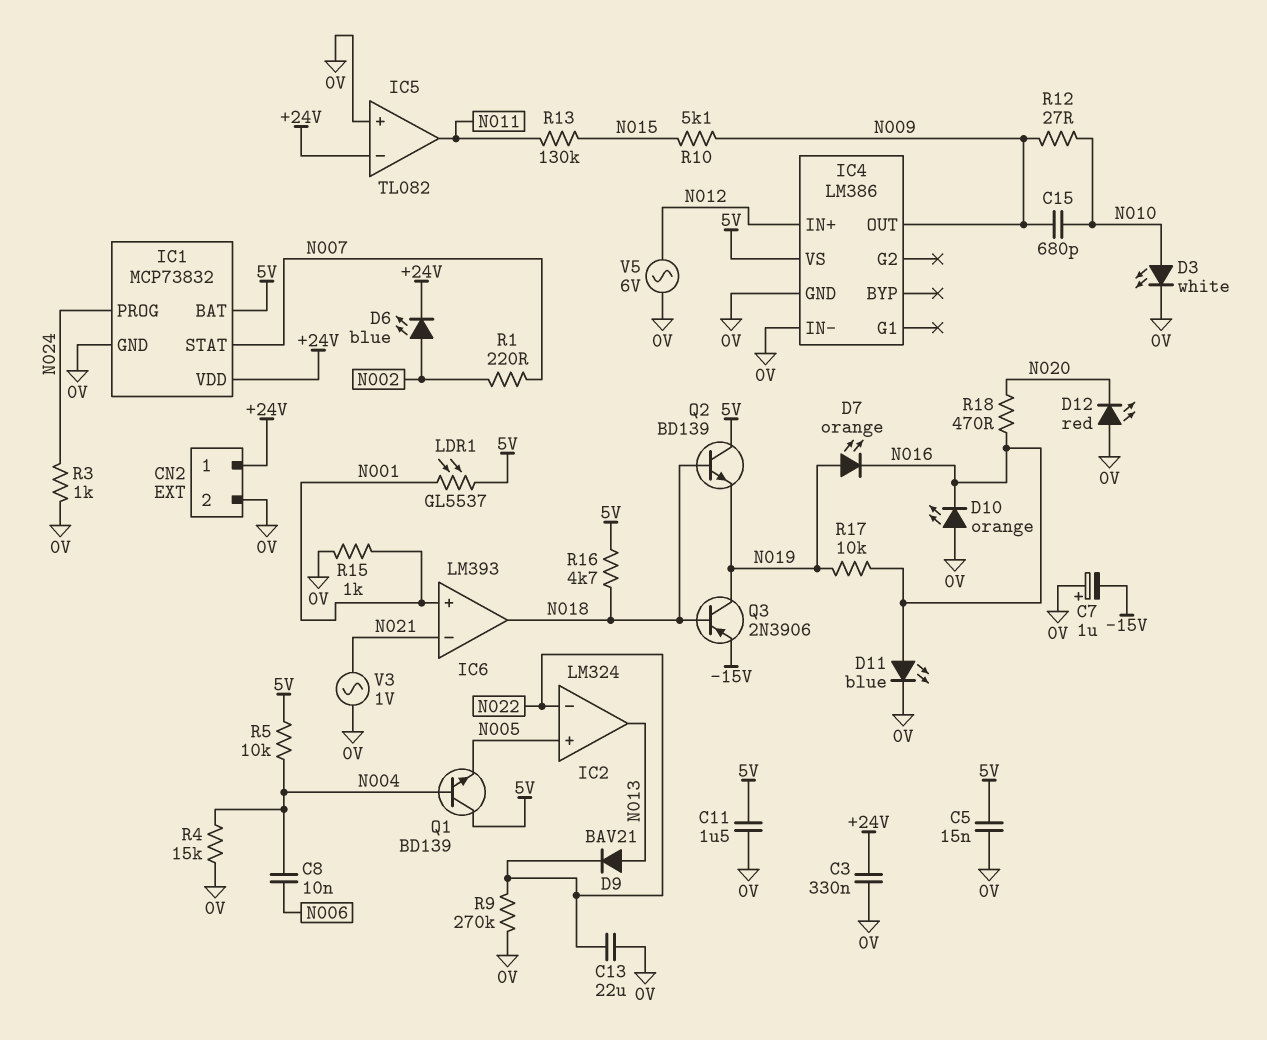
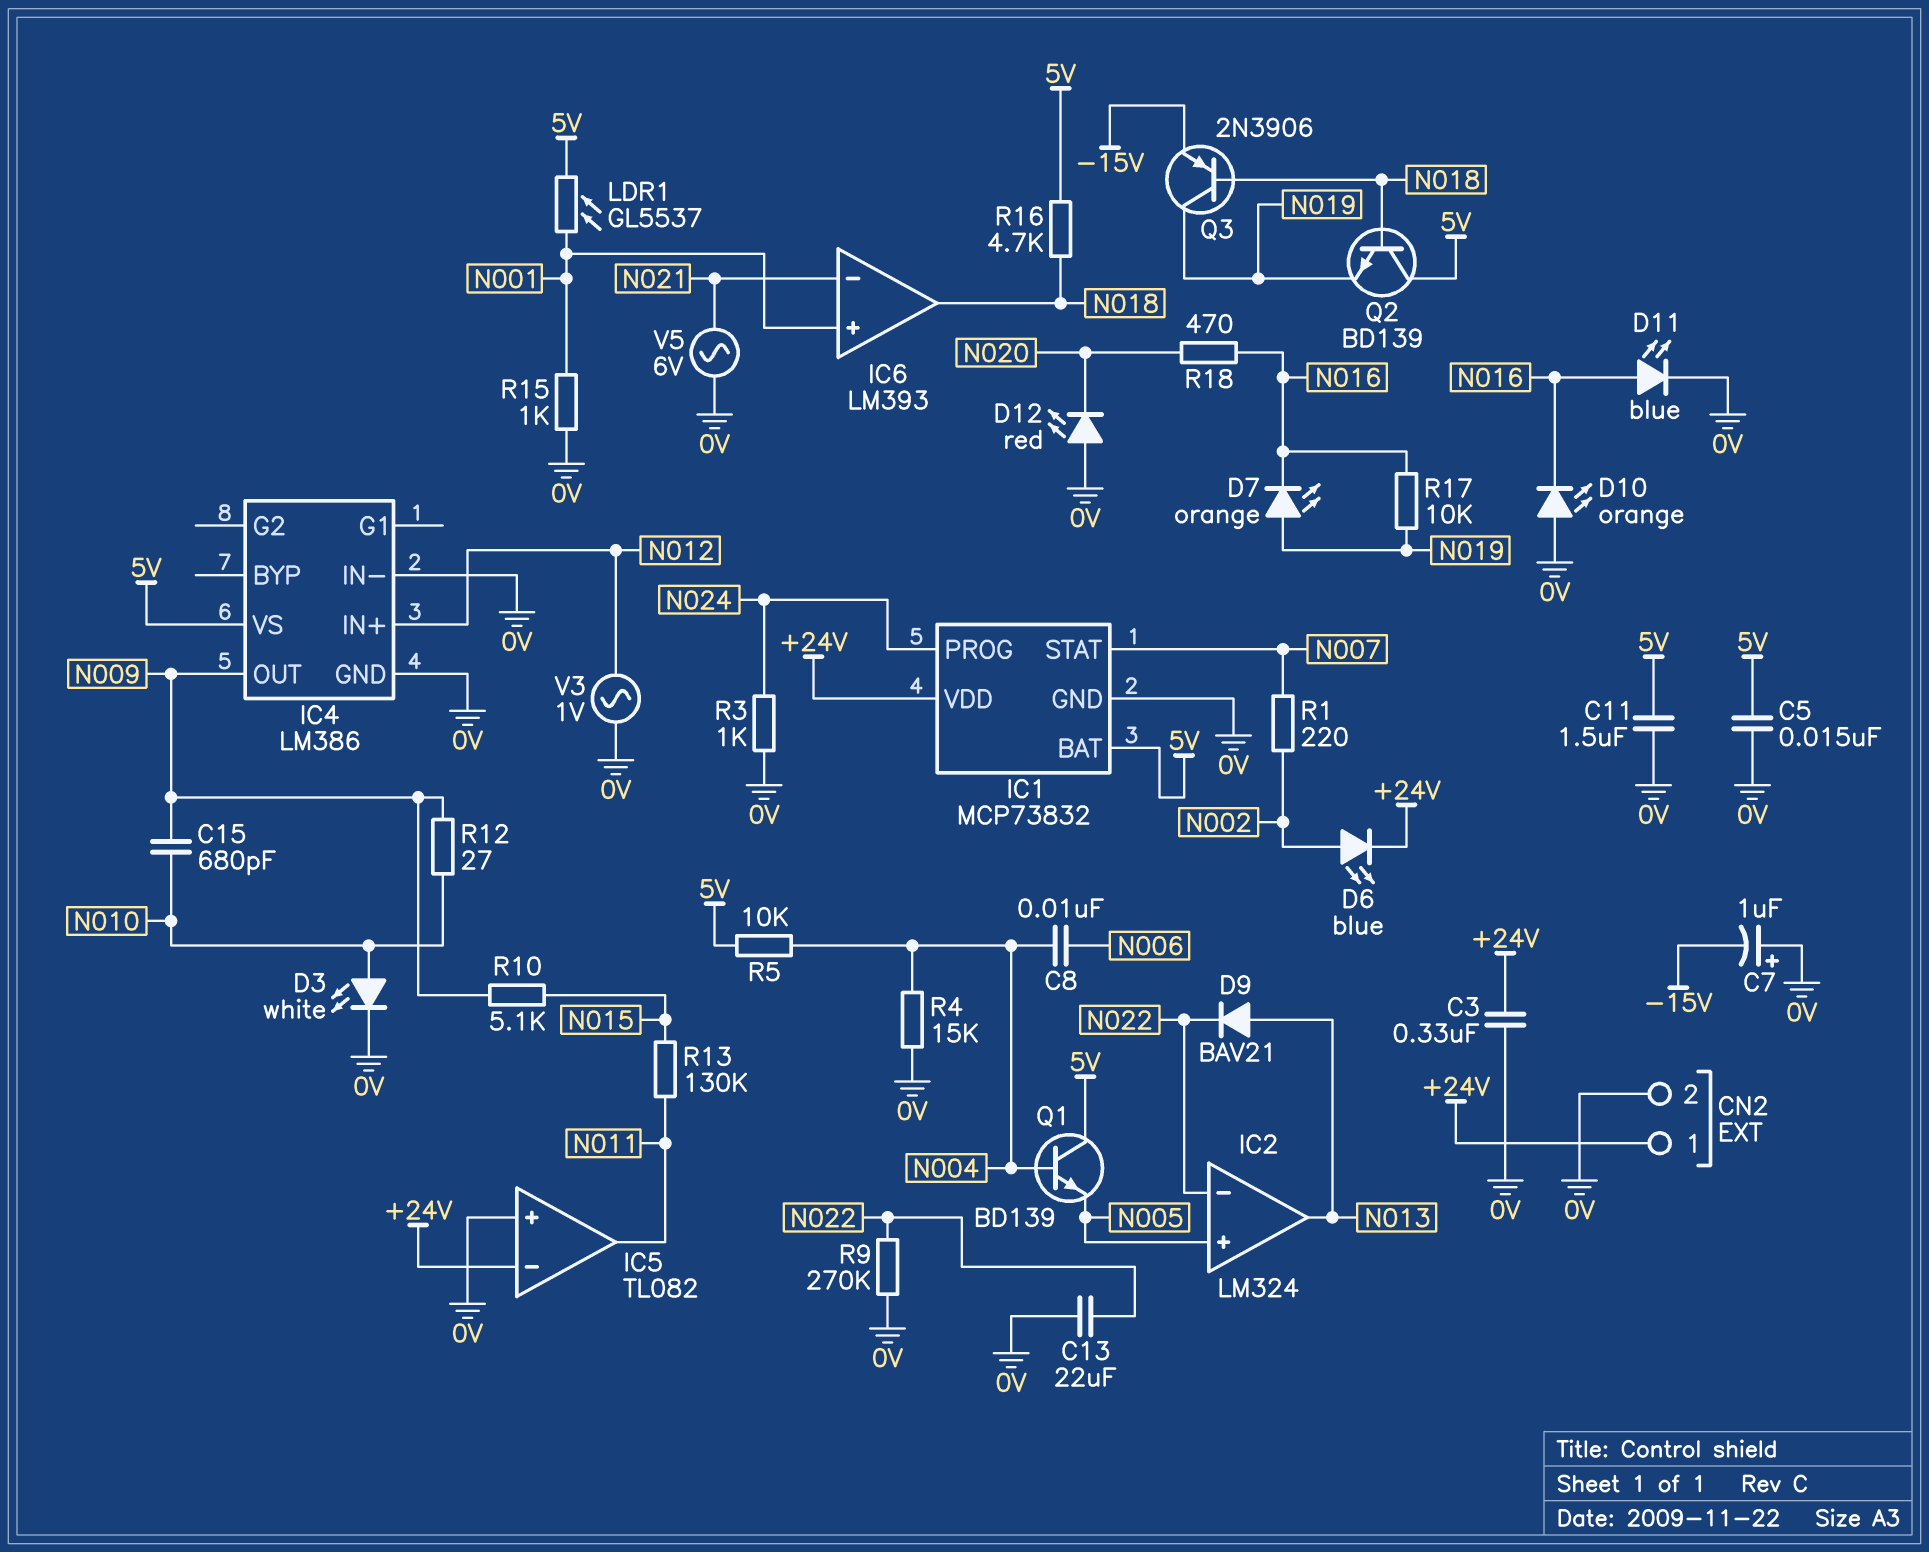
V3: AC 1V (0V, N021) -> AC 1V (0V, N012)
V5: AC 6V (0V, N012) -> AC 6V (0V, N021)

